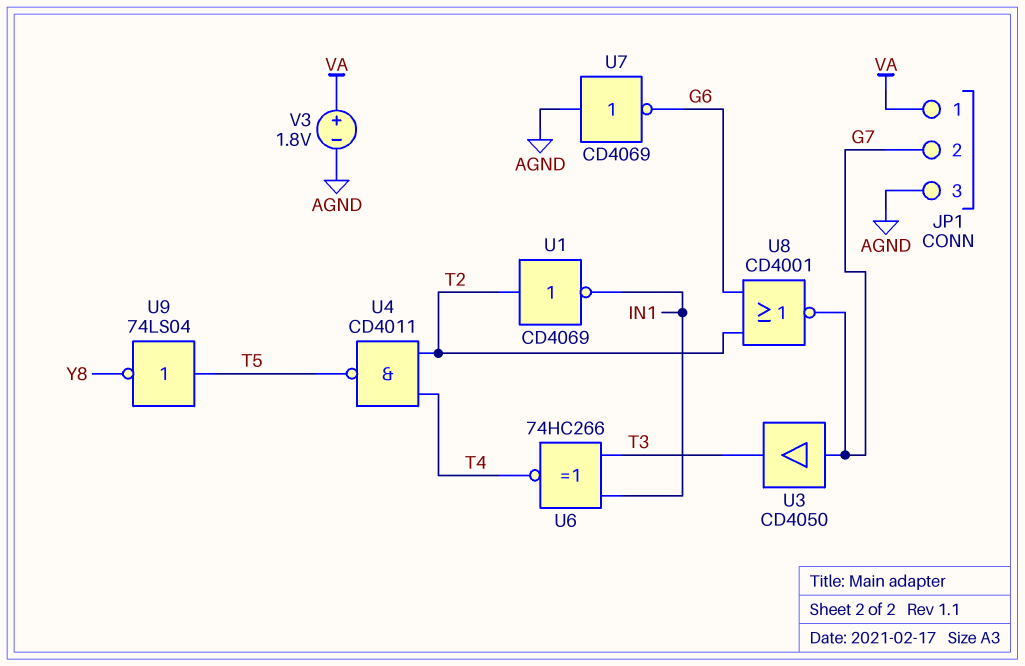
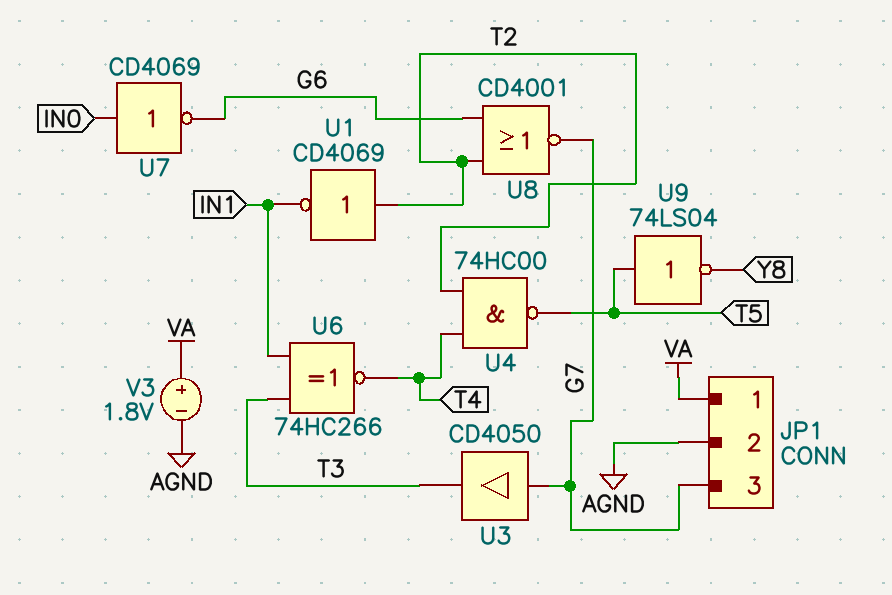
JP1 pin 2: G7 -> AGND
JP1 pin 3: AGND -> G7
U4: NAND CD4011 (in T2, in T4, out T5) -> NAND 74HC00 (in T2, in T4, out T5)
U7: NOT CD4069 (in AGND, out G6) -> NOT CD4069 (in IN0, out G6)

